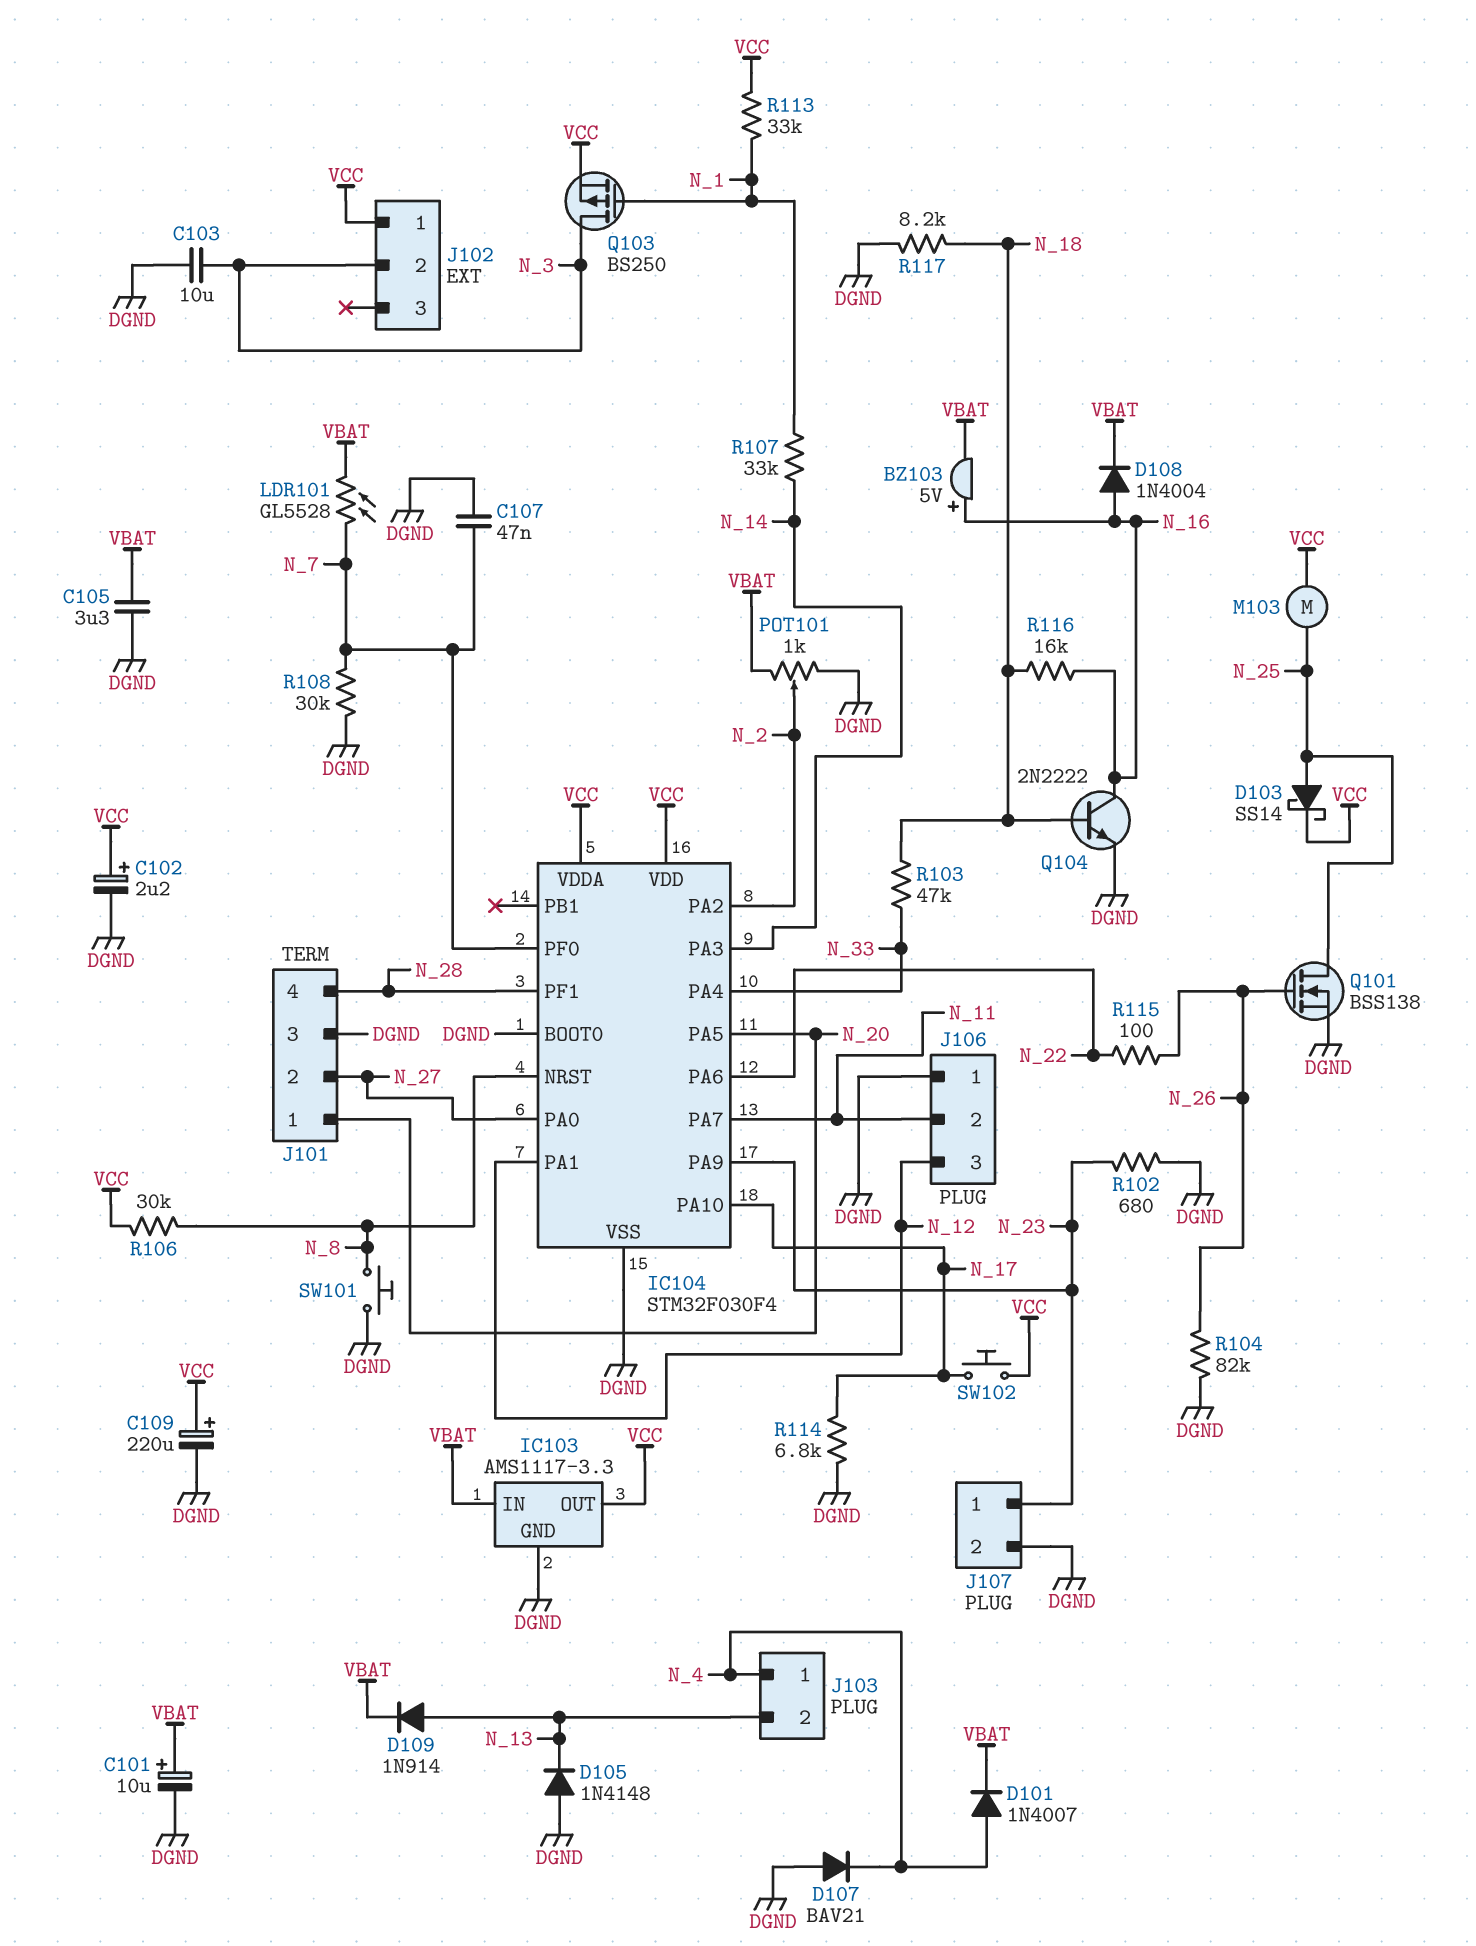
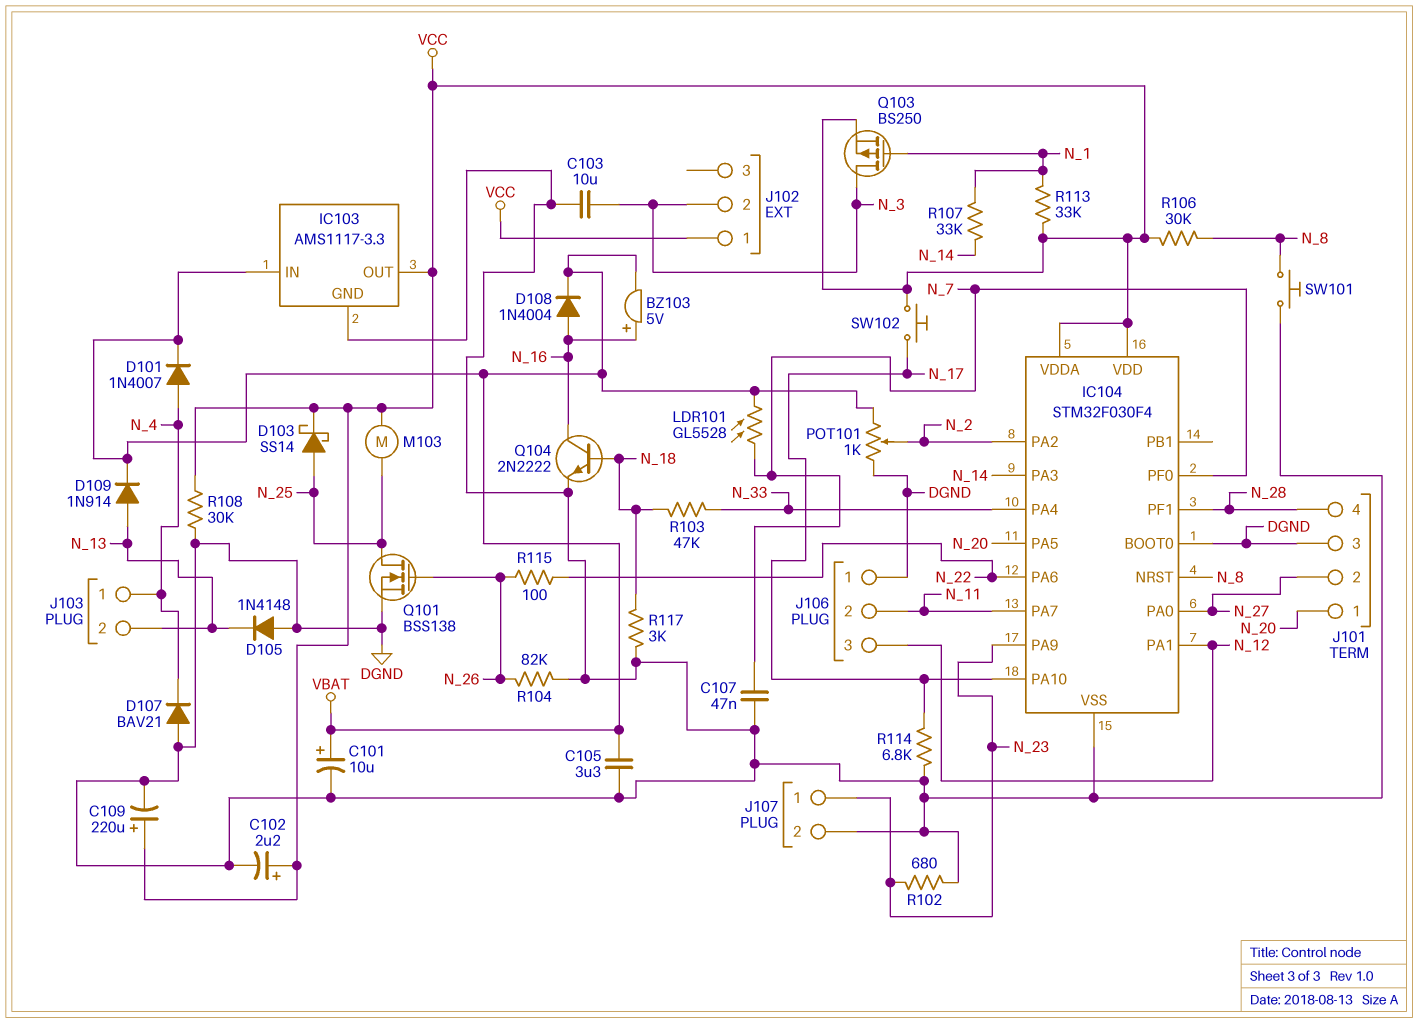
R108: 30k (DGND, N_7) -> 30k (DGND, VCC)
R116: 16k (N_16, N_18) -> none
R117: 8.2k (DGND, N_18) -> 3k (DGND, N_18)

